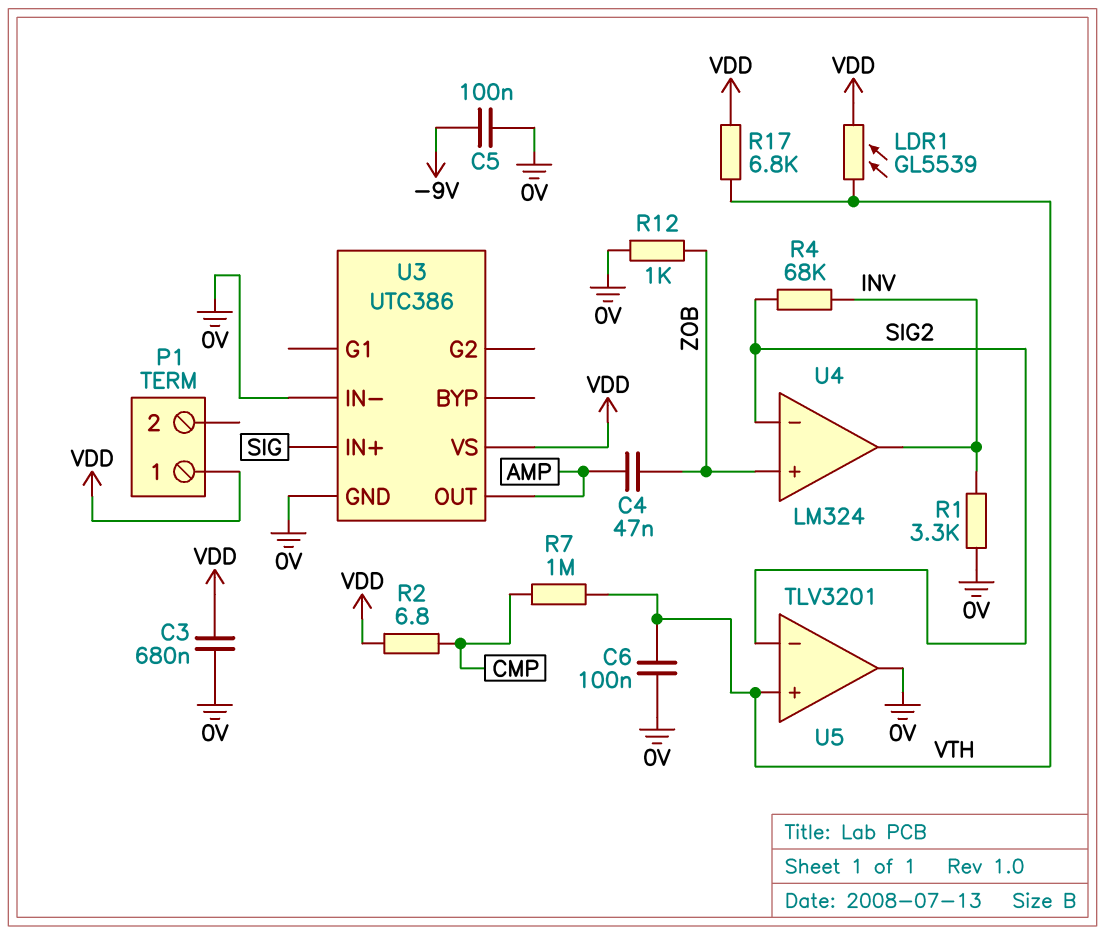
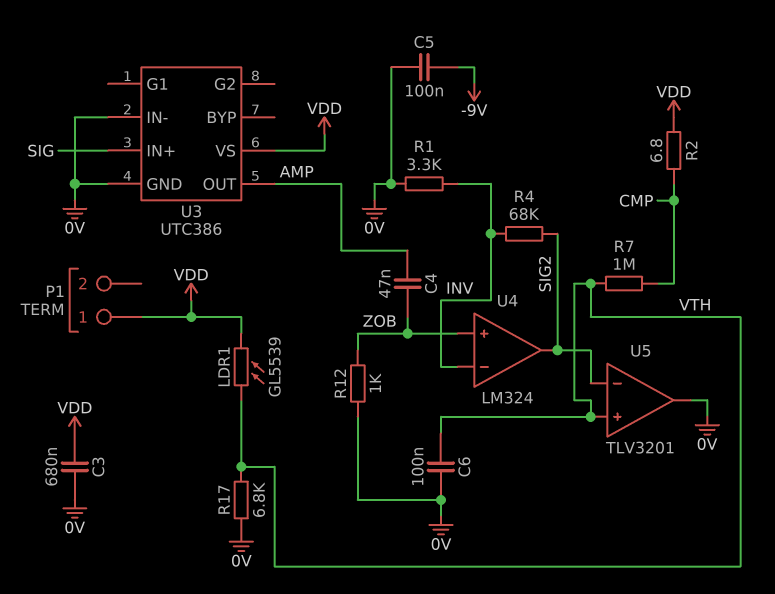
R17: 6.8k (VDD, VTH) -> 6.8k (0V, VTH)
U4 pin in-: SIG2 -> INV
U4 pin out: INV -> SIG2

